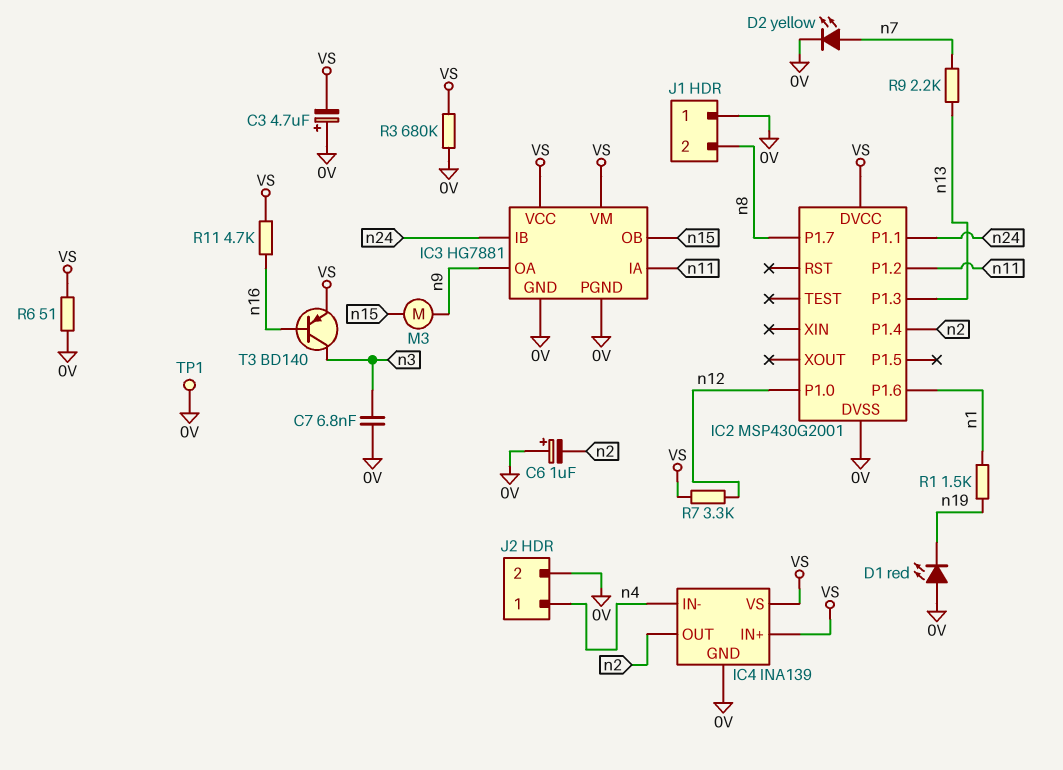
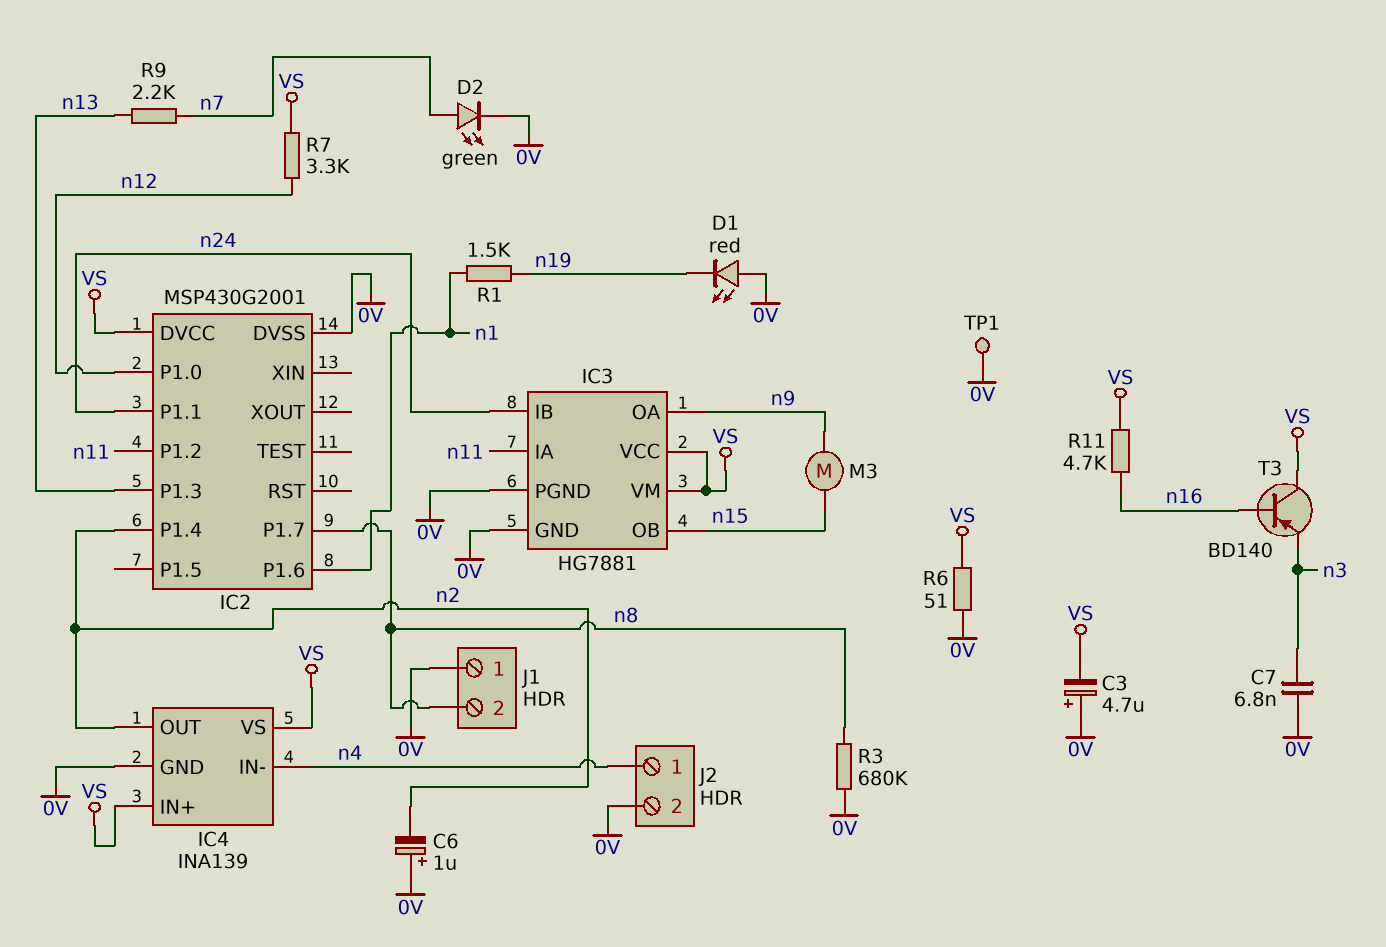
D2: LED yellow (A n7, K 0V) -> LED green (A n7, K 0V)
R3: 680k (0V, VS) -> 680k (0V, n8)
T3: PNP BD140 (B n16, C n3, E VS) -> PNP BD140 (B n16, C VS, E n3)

